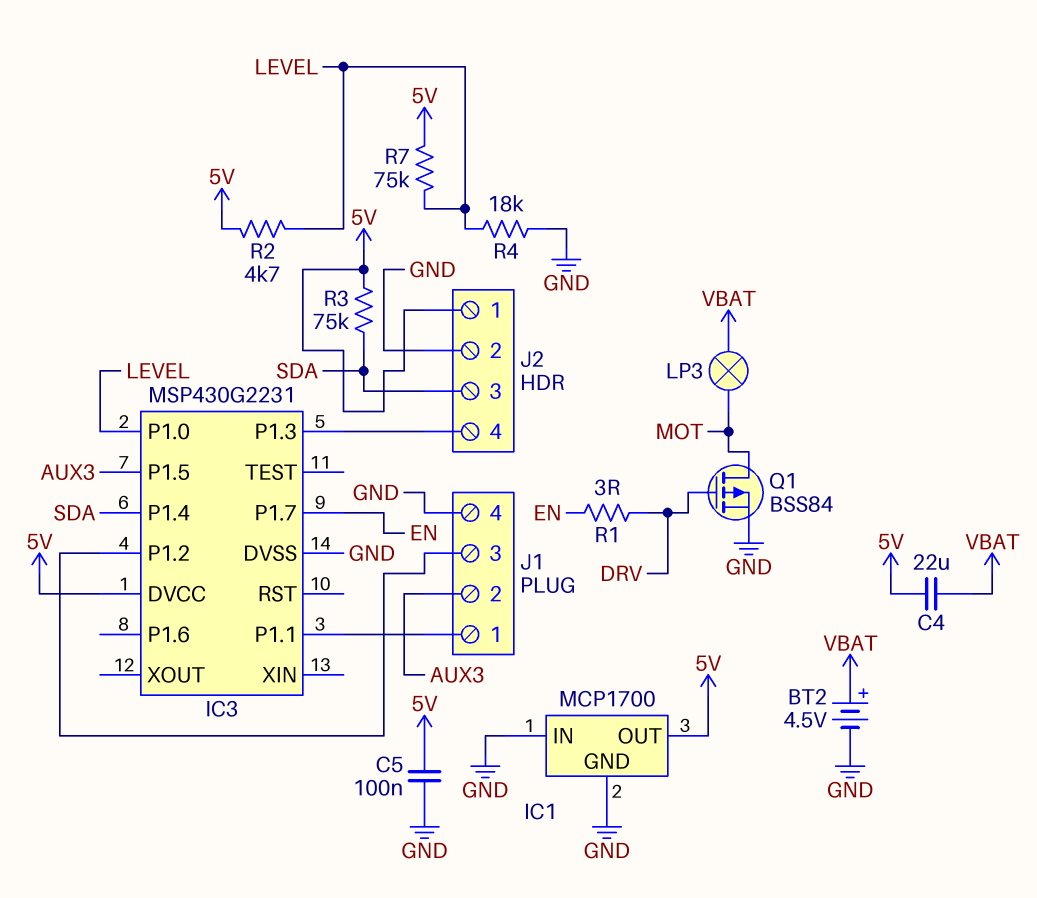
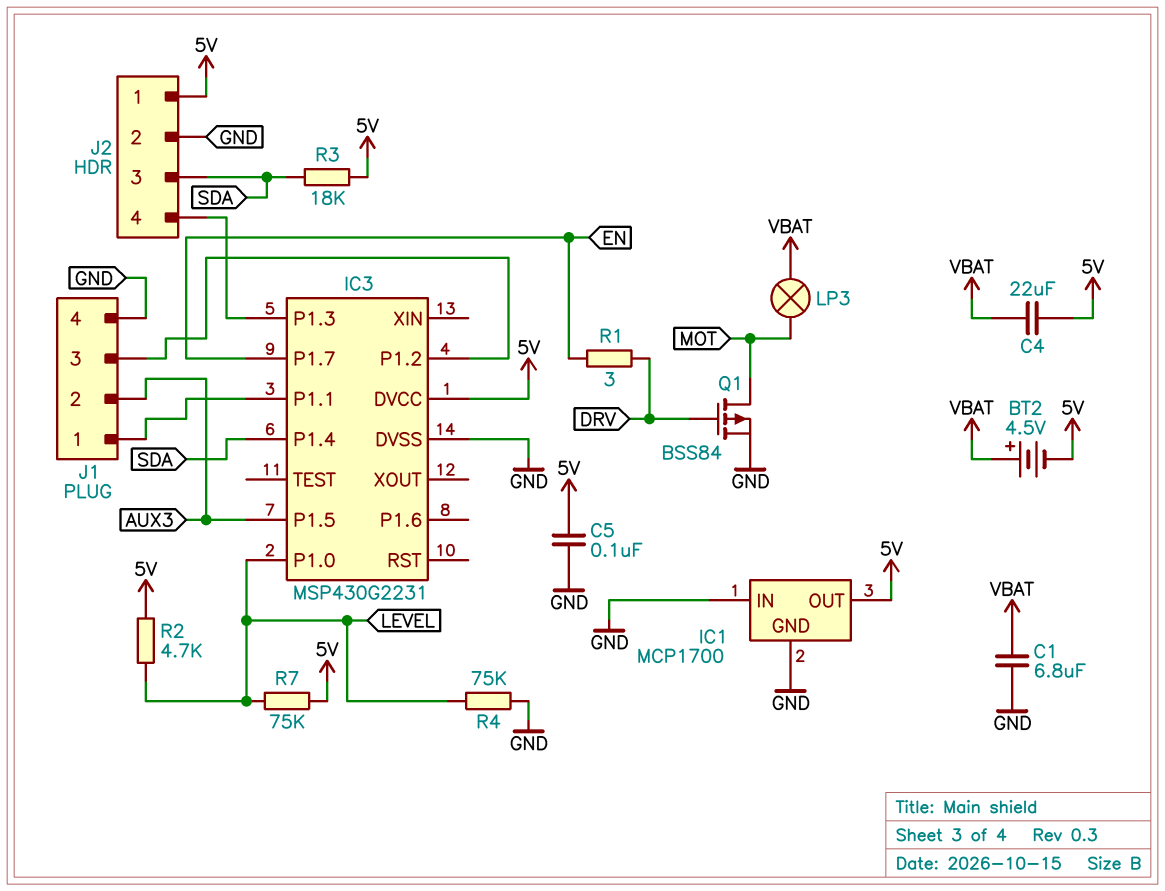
BT2: 4.5V (plus VBAT, minus GND) -> 4.5V (plus VBAT, minus 5V)
C1: none -> 6.8uF (GND, VBAT)
R3: 75k (5V, SDA) -> 18k (5V, SDA)
R4: 18k (GND, LEVEL) -> 75k (GND, LEVEL)

